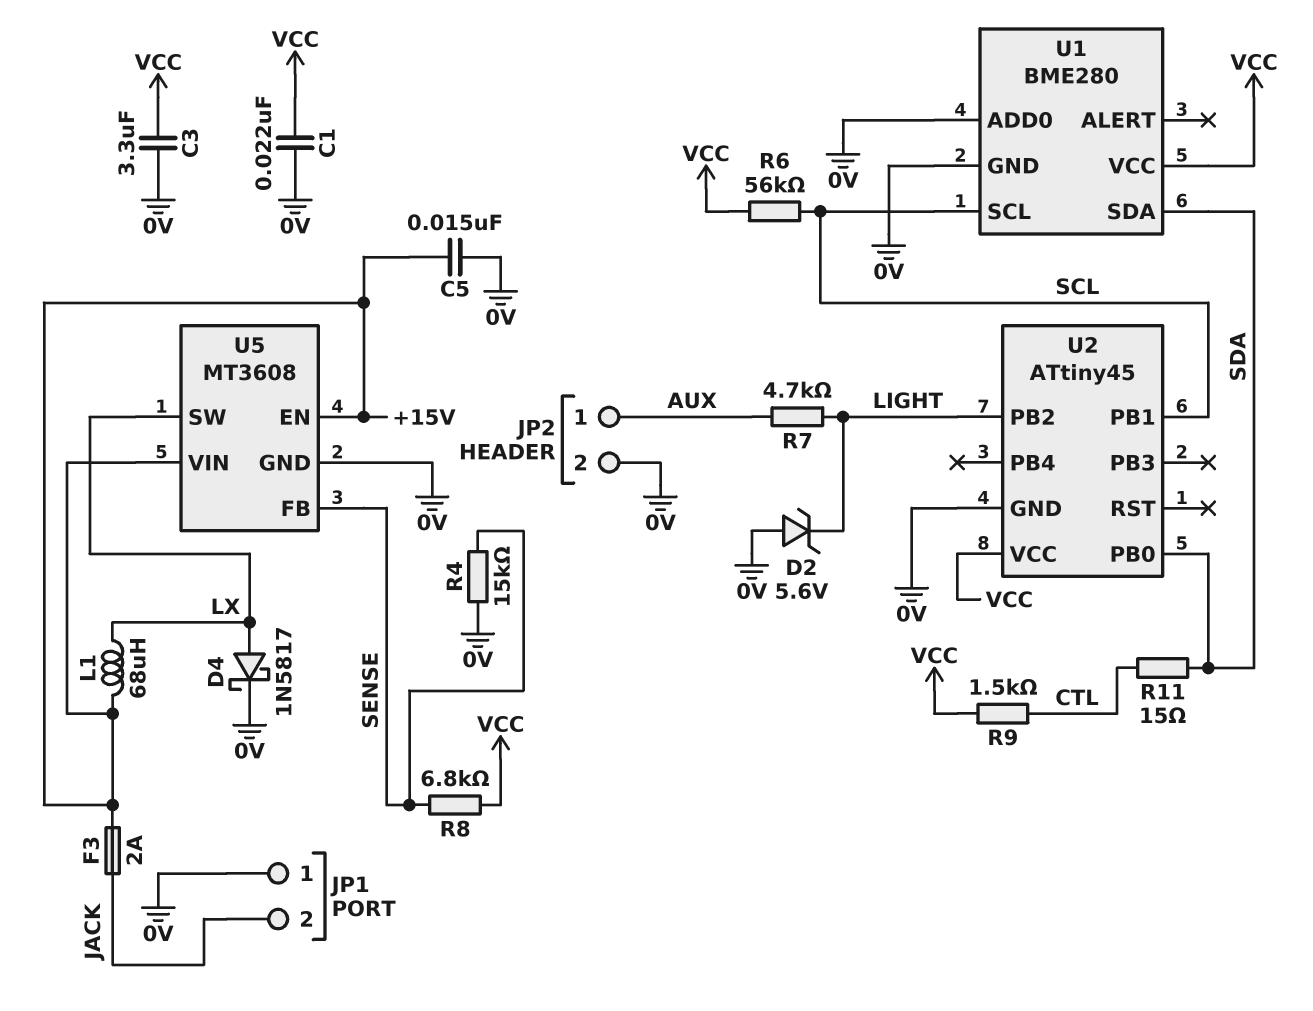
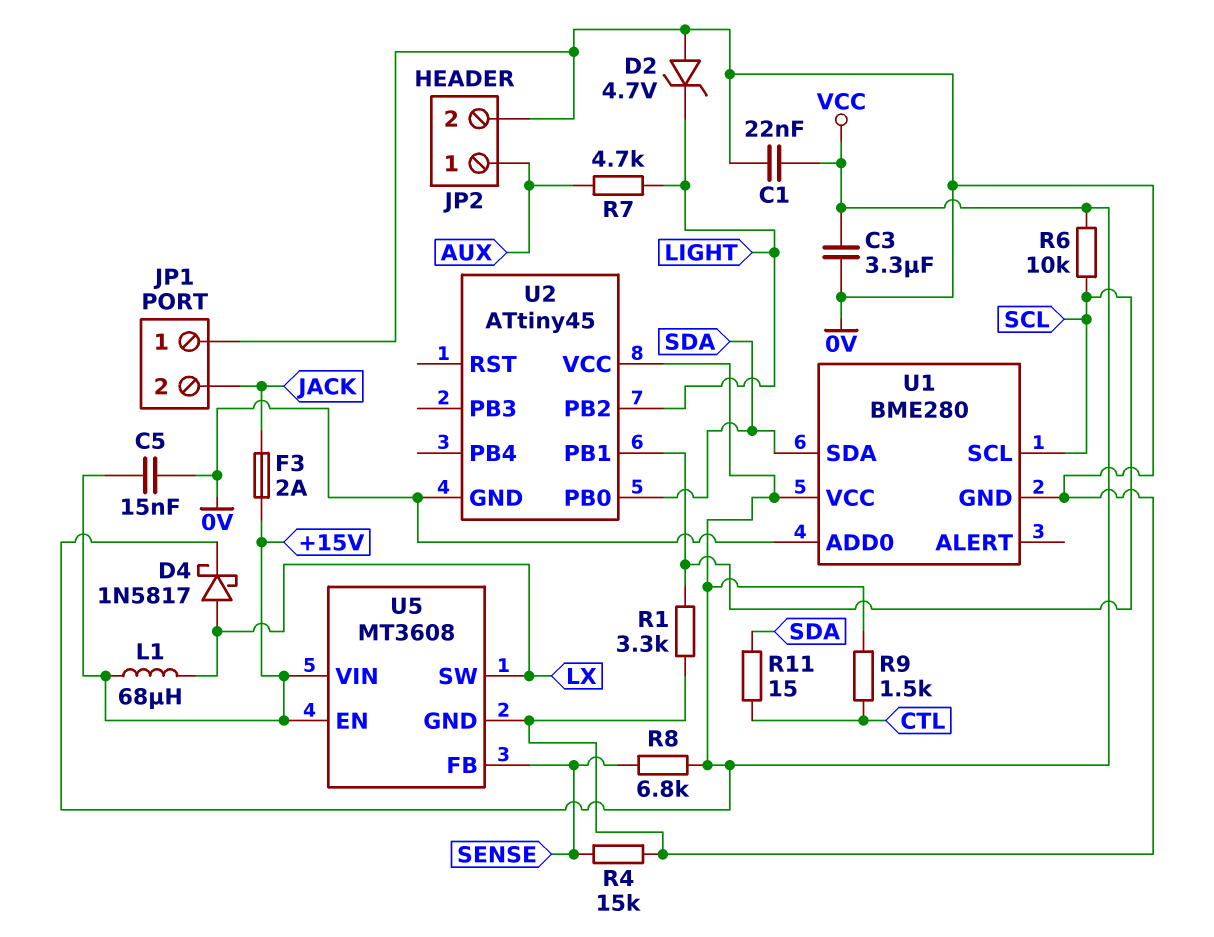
D2: zener 5.6V (A 0V, K LIGHT) -> zener 4.7V (A 0V, K LIGHT)
D4: schottky 1N5817 (A LX, K 0V) -> schottky 1N5817 (A LX, K VCC)
R1: none -> 3.3k (0V, SCL)
R6: 56k (SCL, VCC) -> 10k (SCL, VCC)

